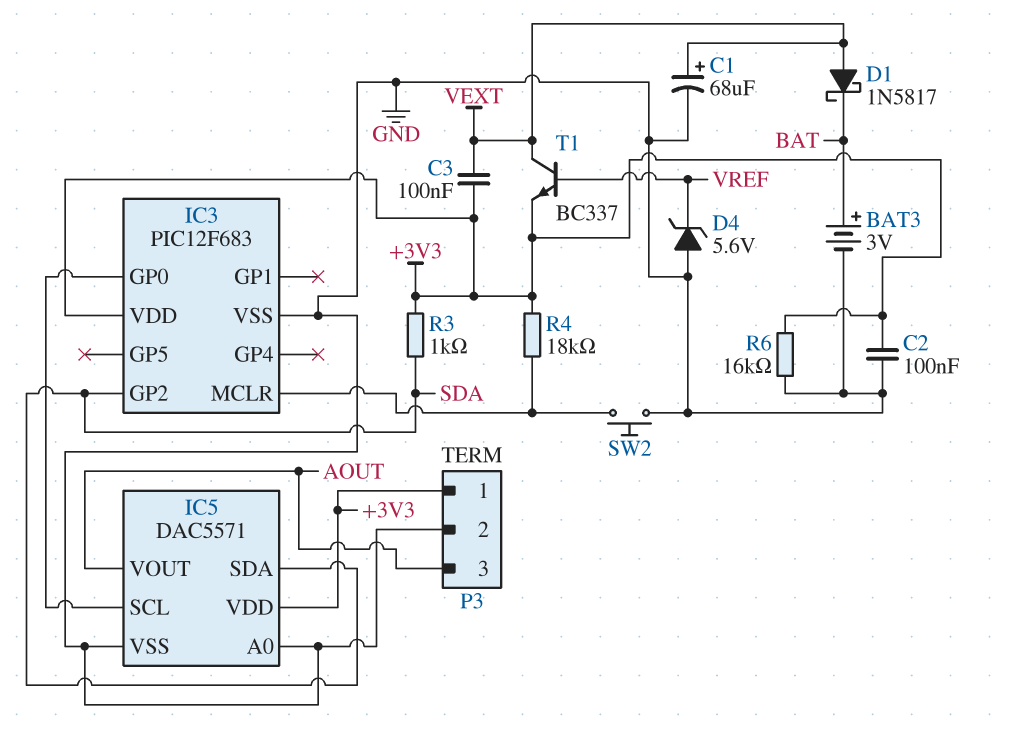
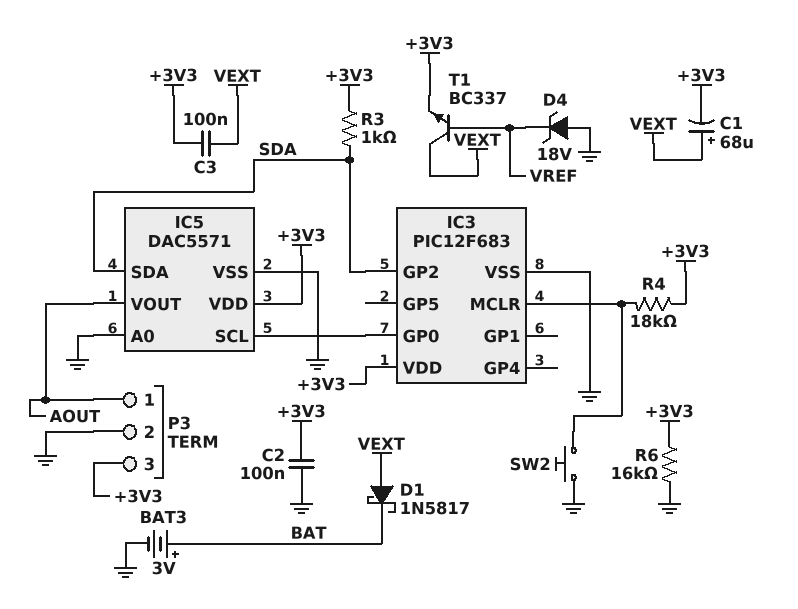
C1: 68uF (plus VEXT, minus GND) -> 68uF (plus VEXT, minus +3V3)
D4: zener 5.6V (A GND, K VREF) -> zener 18V (A GND, K VREF)
P3 pin 1: +3V3 -> AOUT
P3 pin 3: AOUT -> +3V3

